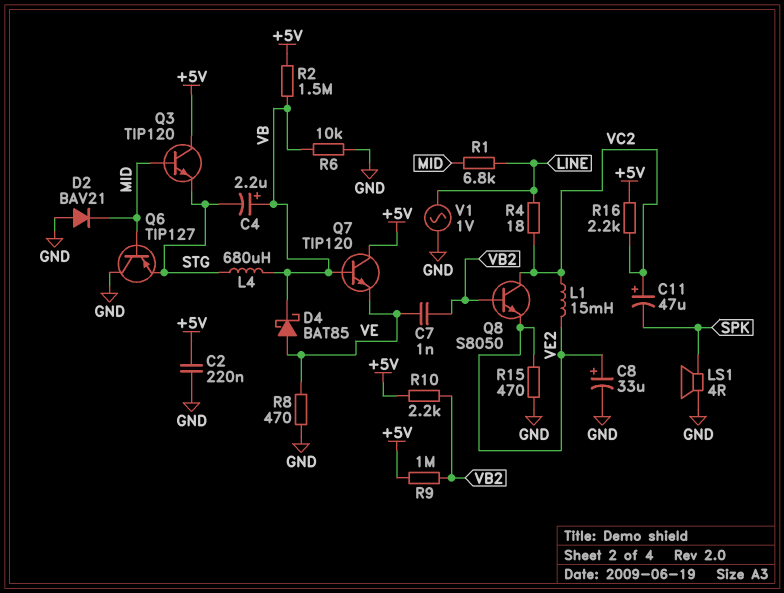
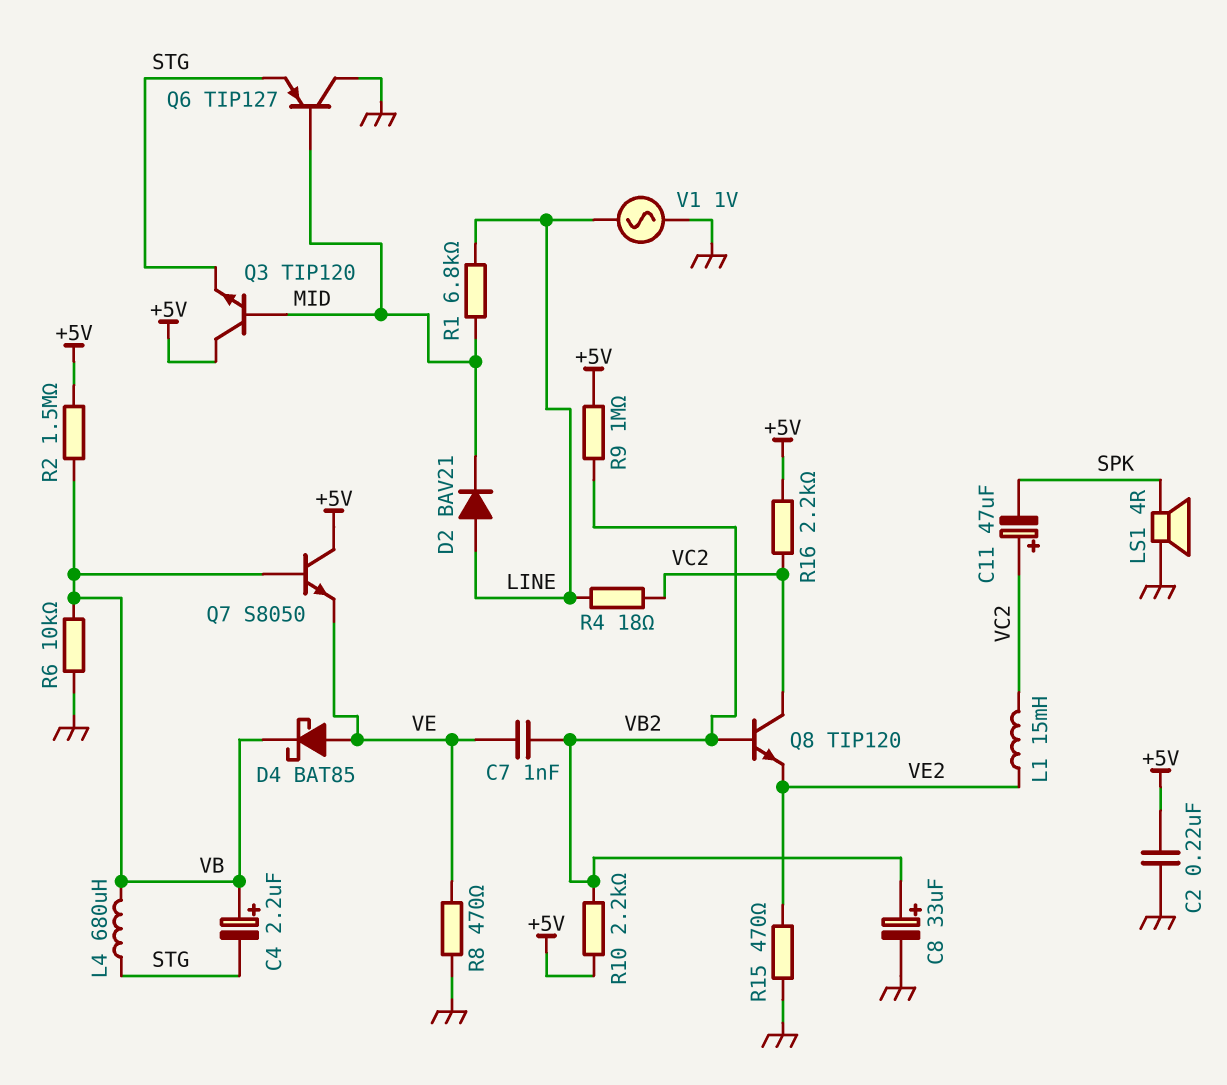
C8: 33uF (plus VE2, minus GND) -> 33uF (plus VB2, minus GND)
D2: diode BAV21 (A GND, K MID) -> diode BAV21 (A LINE, K MID)
Q7: NPN TIP120 (B VB, C +5V, E VE) -> NPN S8050 (B VB, C +5V, E VE)
Q8: NPN S8050 (B VB2, C VC2, E VE2) -> NPN TIP120 (B VB2, C VC2, E VE2)

